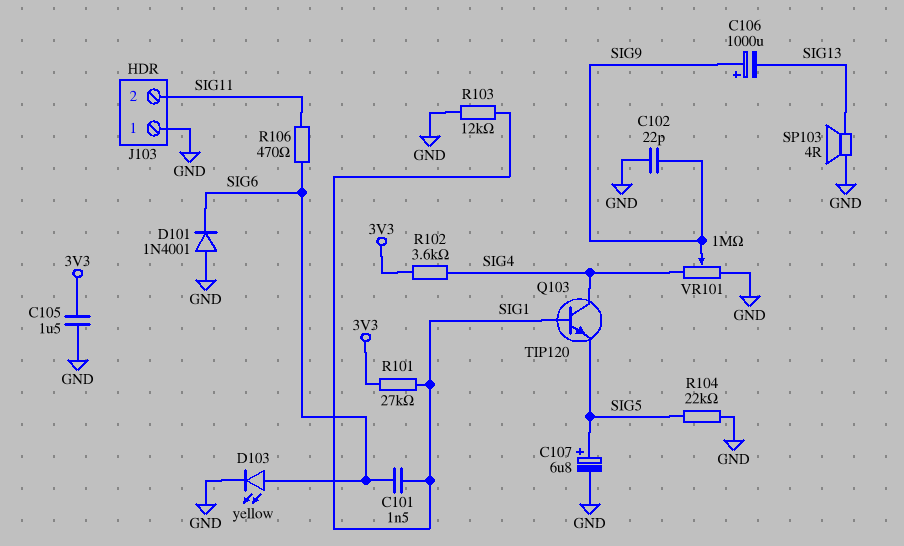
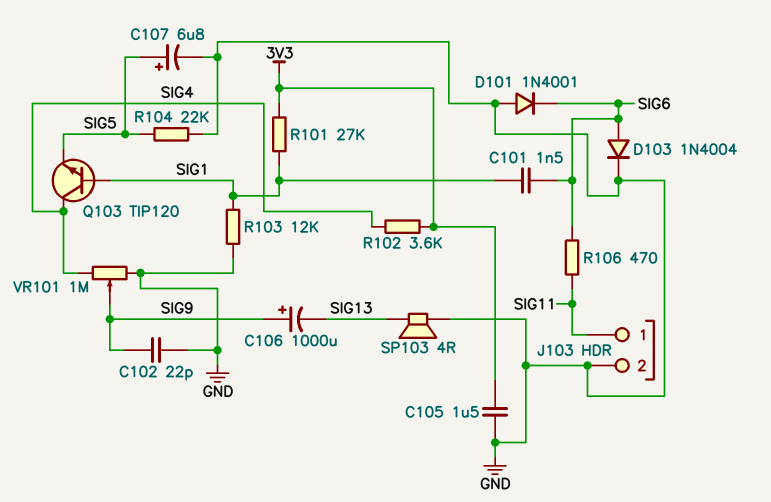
D103: LED yellow (A SIG6, K GND) -> diode 1N4004 (A SIG6, K GND)
J103 pin 1: GND -> SIG11
J103 pin 2: SIG11 -> GND

